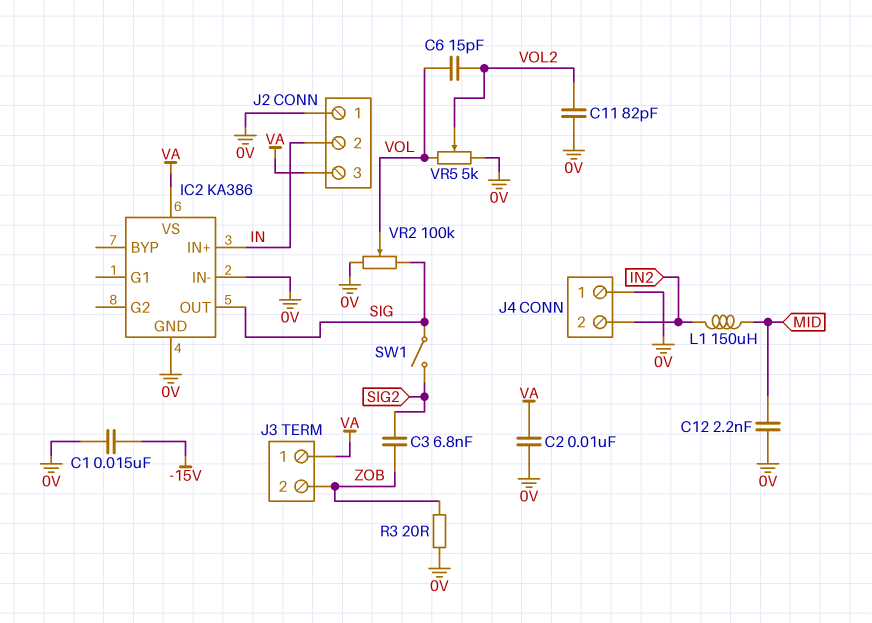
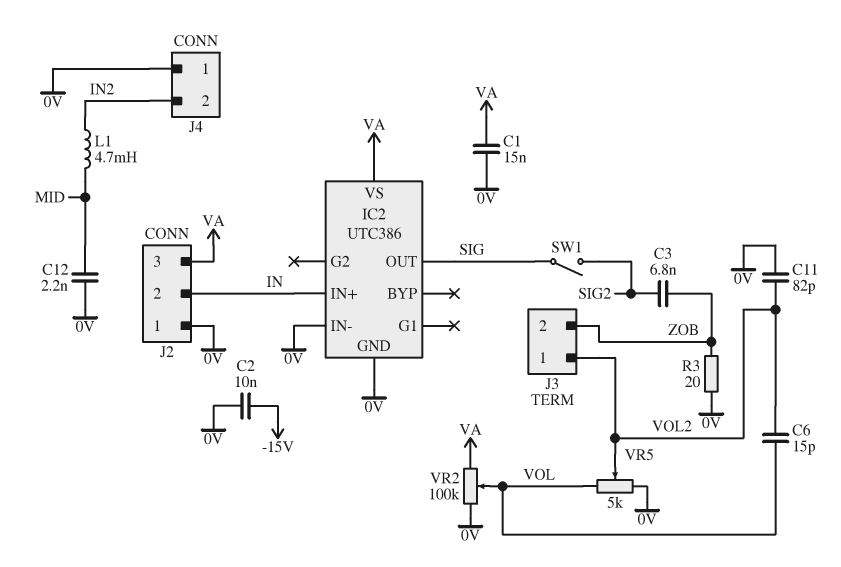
C1: 15nF (-15V, 0V) -> 15nF (0V, VA)
C2: 10nF (0V, VA) -> 10nF (-15V, 0V)
IC2: KA386 -> UTC386
J3 pin 1: VA -> VOL2
L1: 150uH (IN2, MID) -> 4.7mH (IN2, MID)
VR2: 100k (0V, SIG, wiper VOL) -> 100k (0V, VA, wiper VOL)

